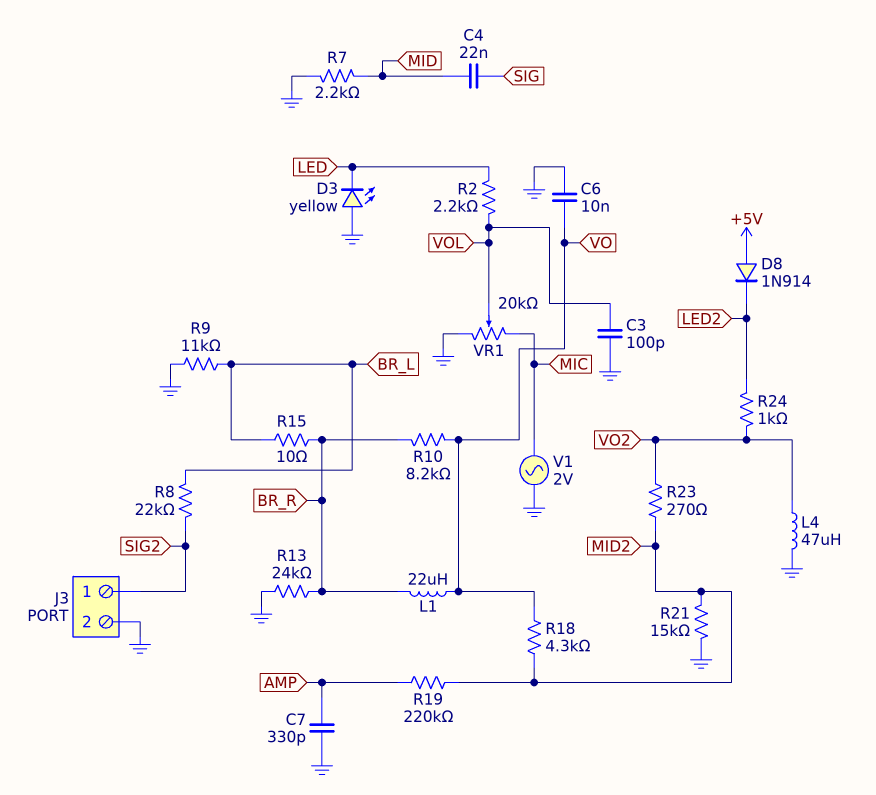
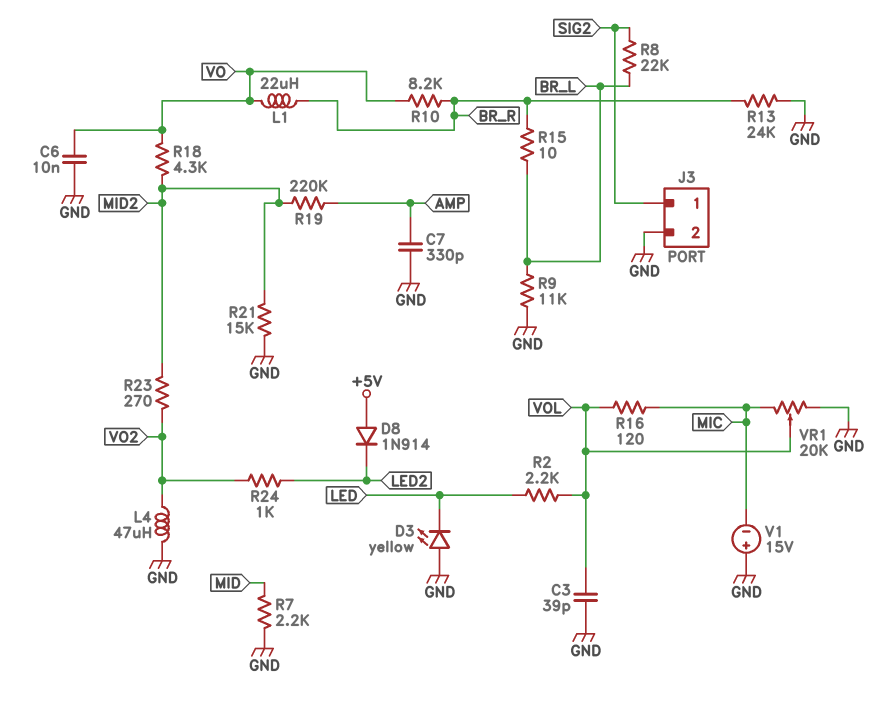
C3: 100pF (GND, VOL) -> 39pF (GND, VOL)
C4: 22nF (MID, SIG) -> none
R16: none -> 120 (MIC, VOL)
V1: AC 2V (GND, MIC) -> 15V (plus GND, minus MIC)

